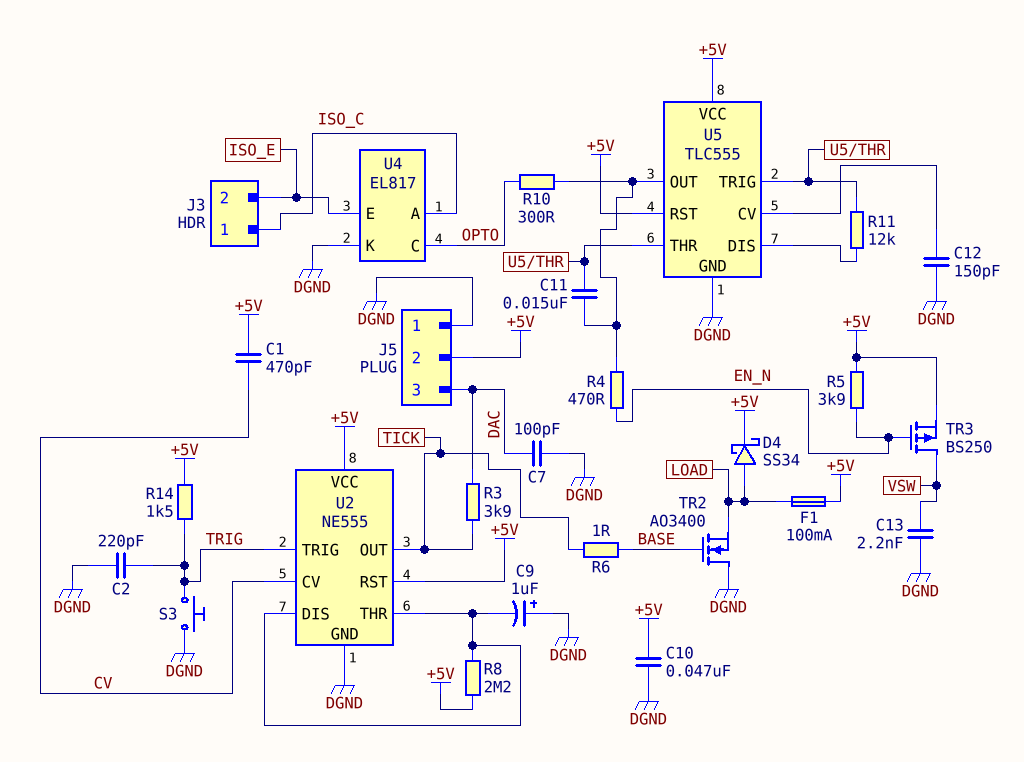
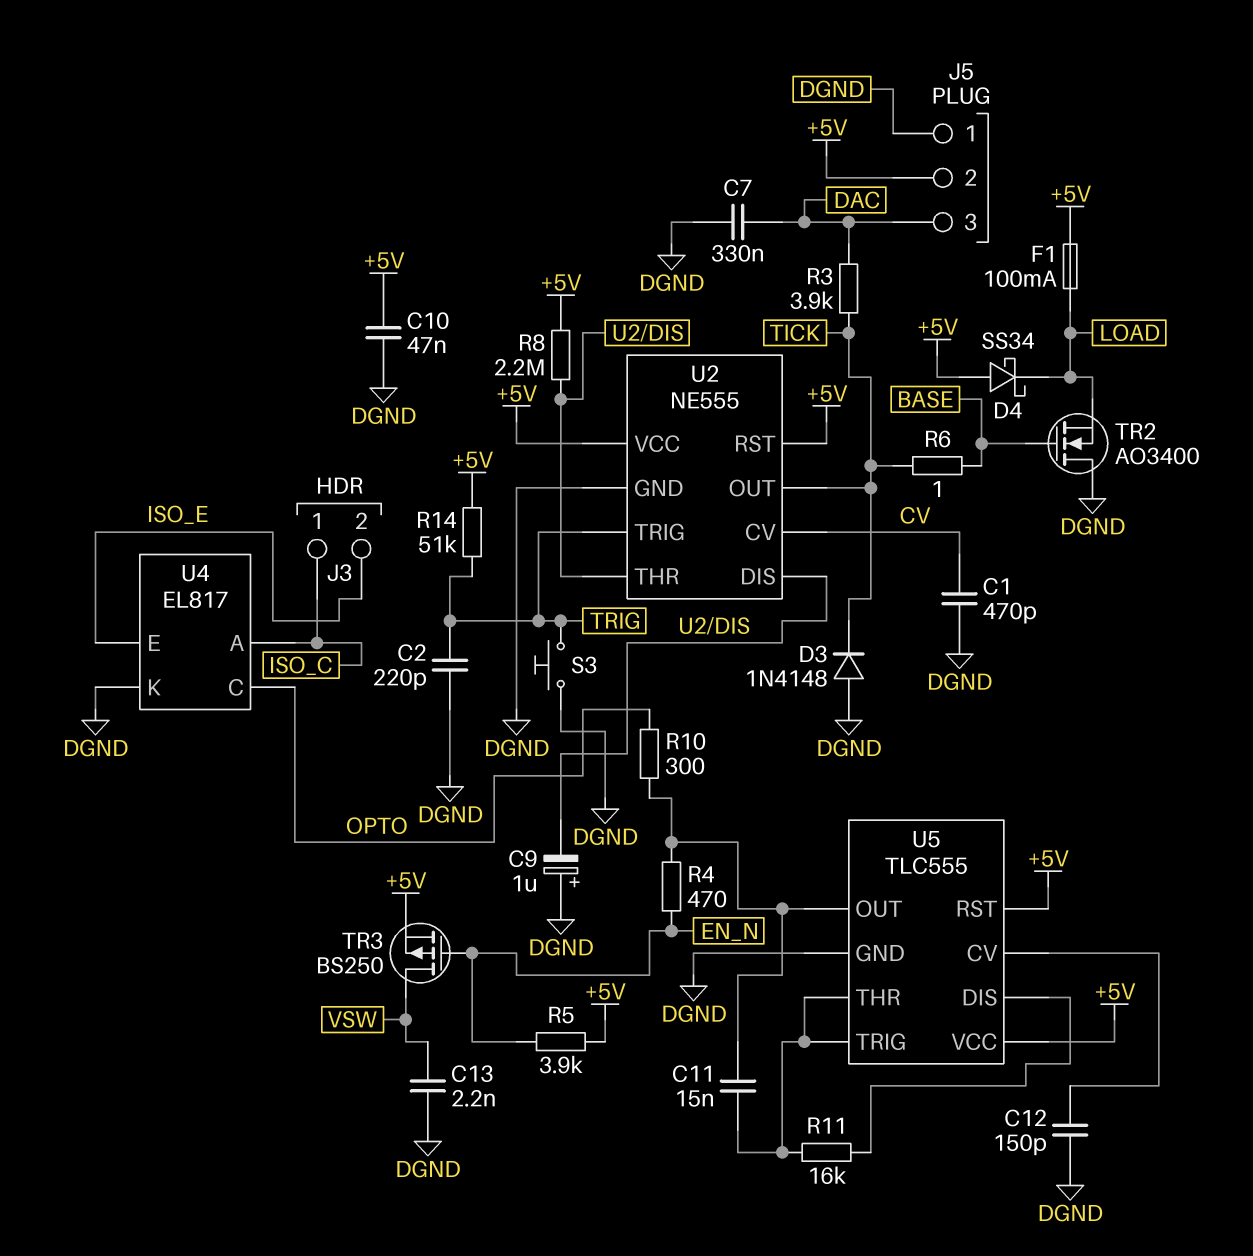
C1: 470pF (+5V, CV) -> 470pF (CV, DGND)
C7: 100pF (DAC, DGND) -> 330nF (DAC, DGND)
D3: none -> diode 1N4148 (A DGND, K TICK)
D4: schottky SS34 (A LOAD, K +5V) -> schottky SS34 (A +5V, K LOAD)
R11: 12k (U5/DIS, U5/THR) -> 16k (U5/DIS, U5/THR)
R14: 1.5k (+5V, TRIG) -> 51k (+5V, TRIG)

